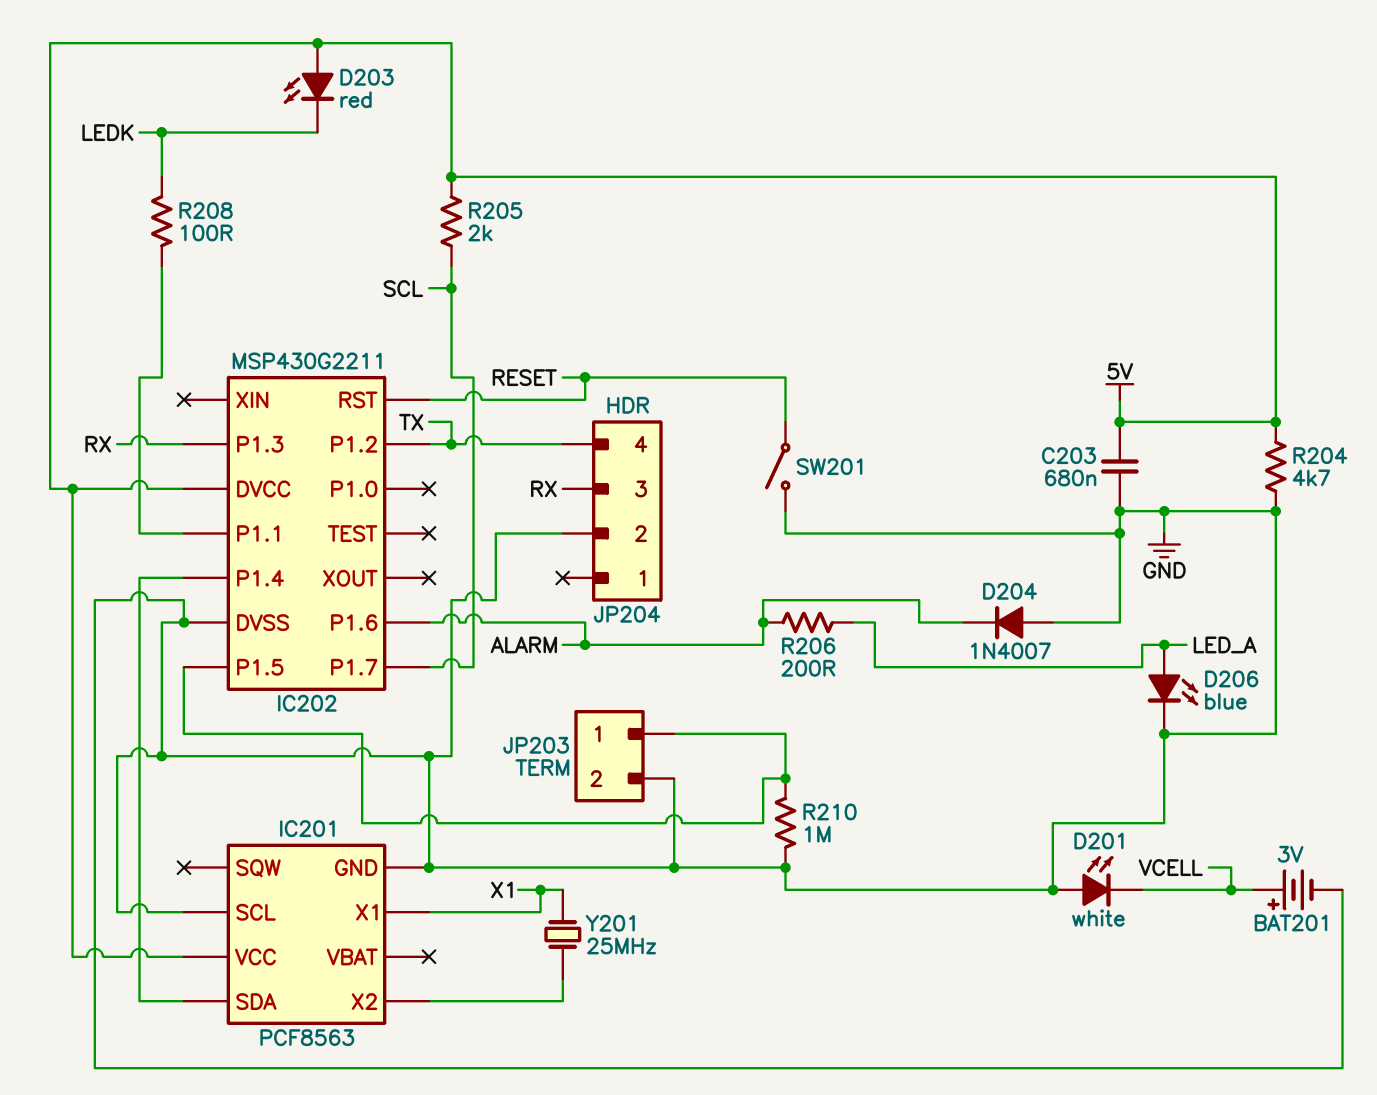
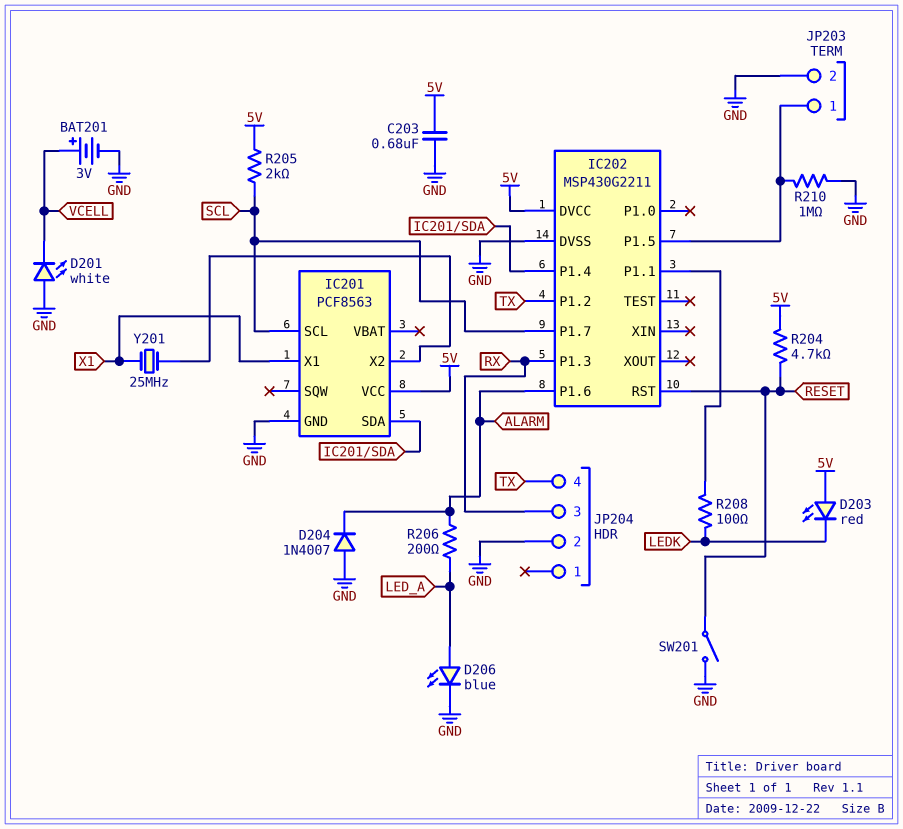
IC201 pin SCL: GND -> SCL
R204: 4.7k (5V, GND) -> 4.7k (5V, RESET)

